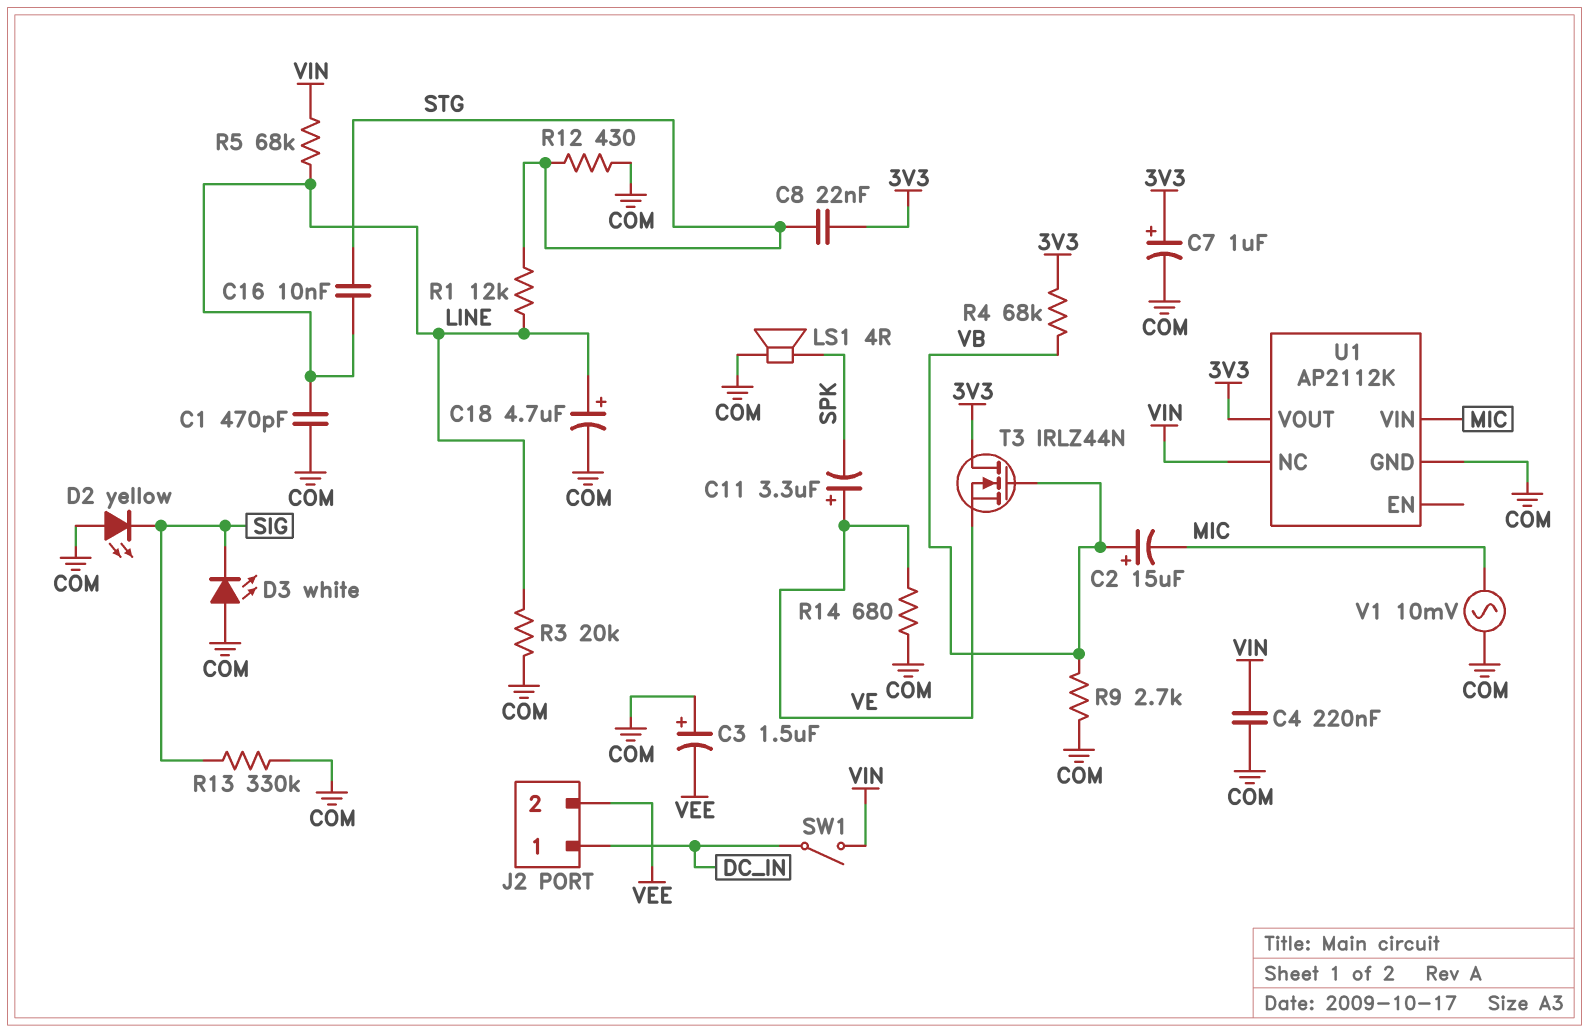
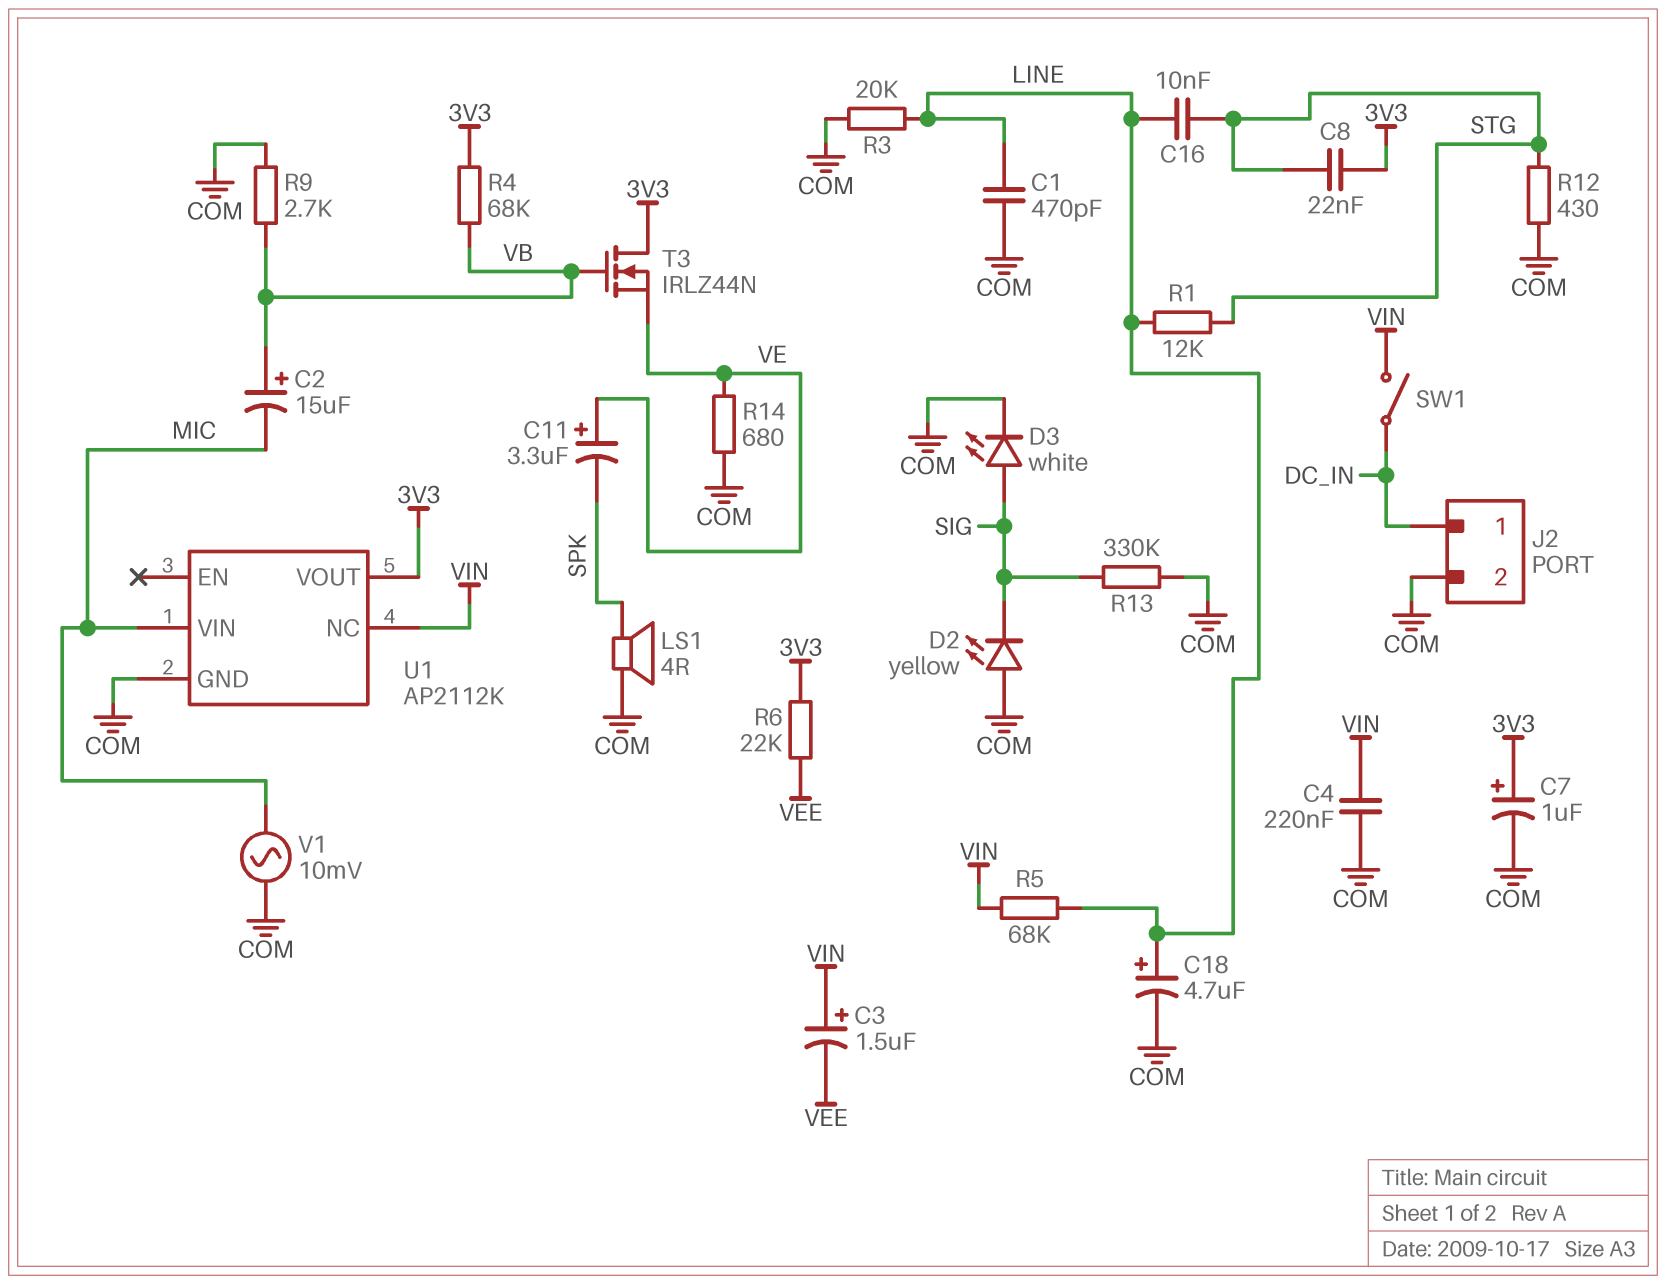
C3: 1.5uF (plus COM, minus VEE) -> 1.5uF (plus VIN, minus VEE)
D3: LED white (A COM, K SIG) -> LED white (A SIG, K COM)
J2 pin 2: VEE -> COM
R6: none -> 22k (3V3, VEE)

